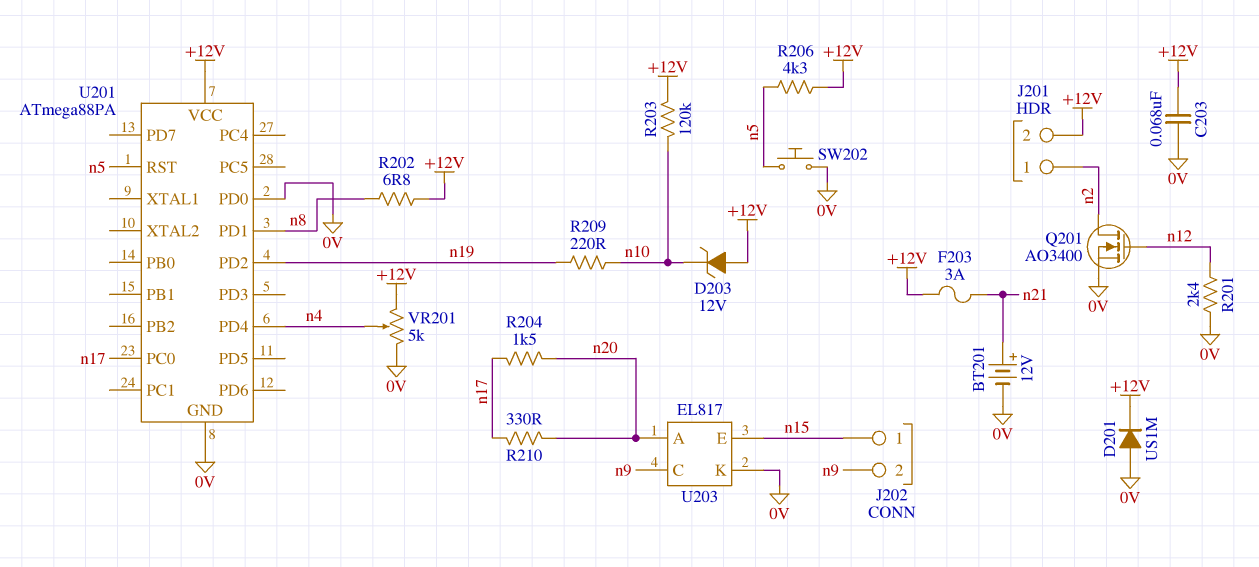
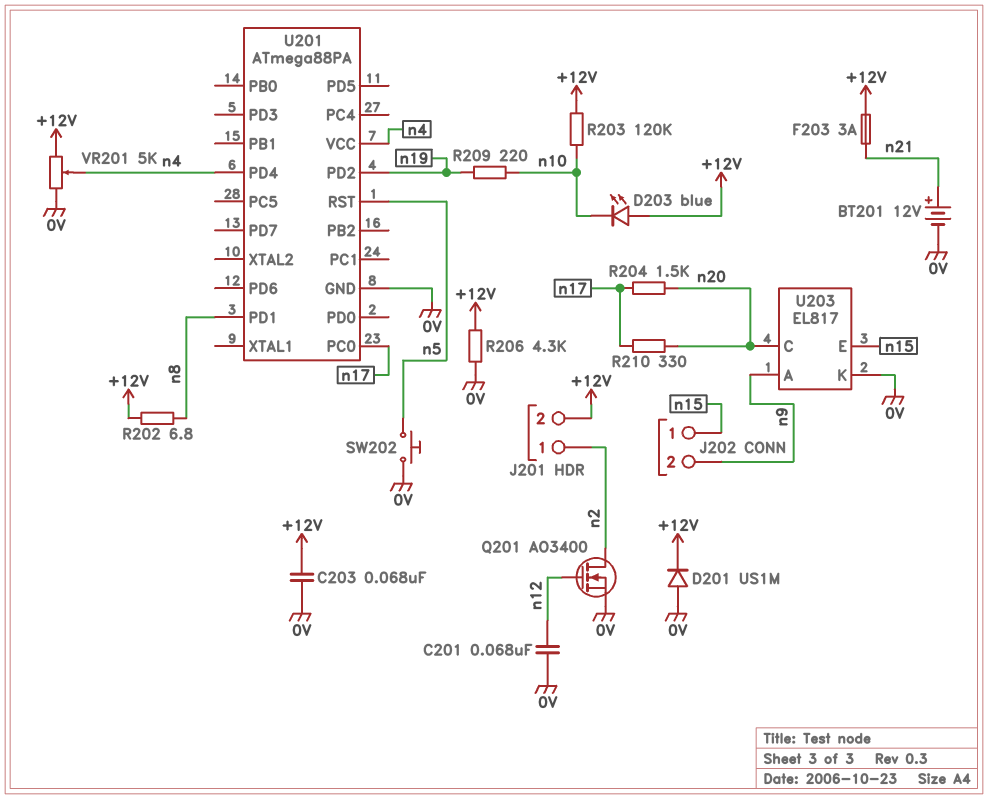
C201: none -> 68nF (0V, n12)
D203: zener 12V (A +12V, K n10) -> LED blue (A +12V, K n10)
R201: 2.4k (0V, n12) -> none
R206: 4.3k (+12V, n5) -> 4.3k (+12V, 0V)
U201 pin PD0: 0V -> none
U201 pin VCC: +12V -> n4
U203 pin A: n20 -> n9
U203 pin C: n9 -> n20

